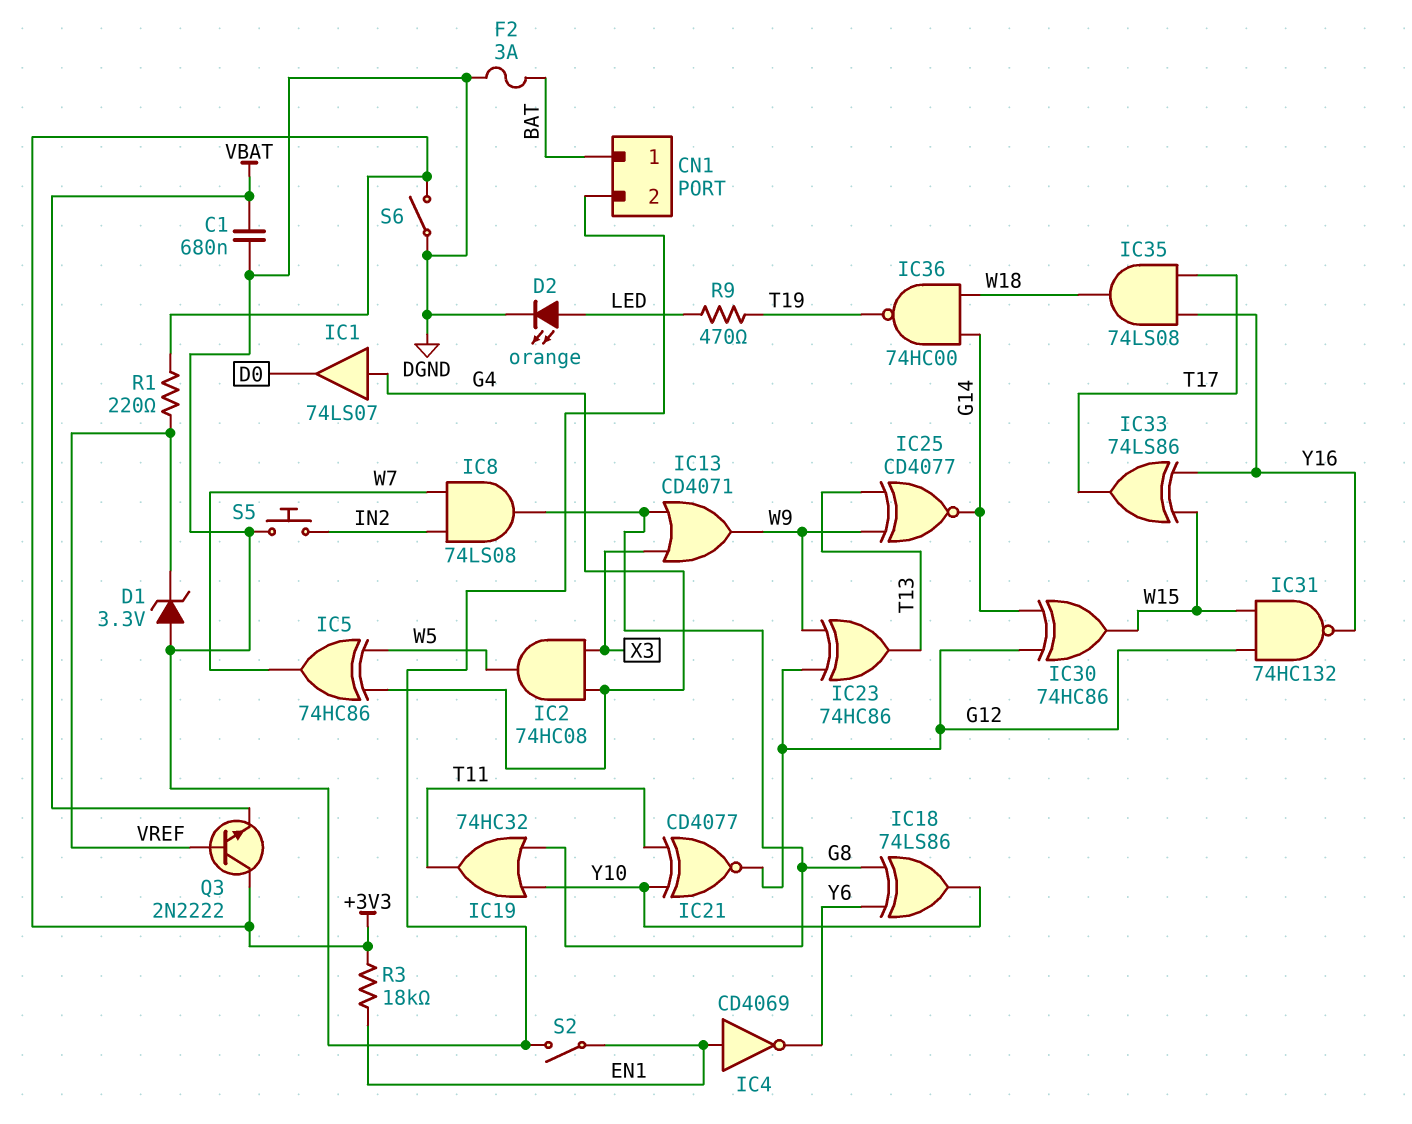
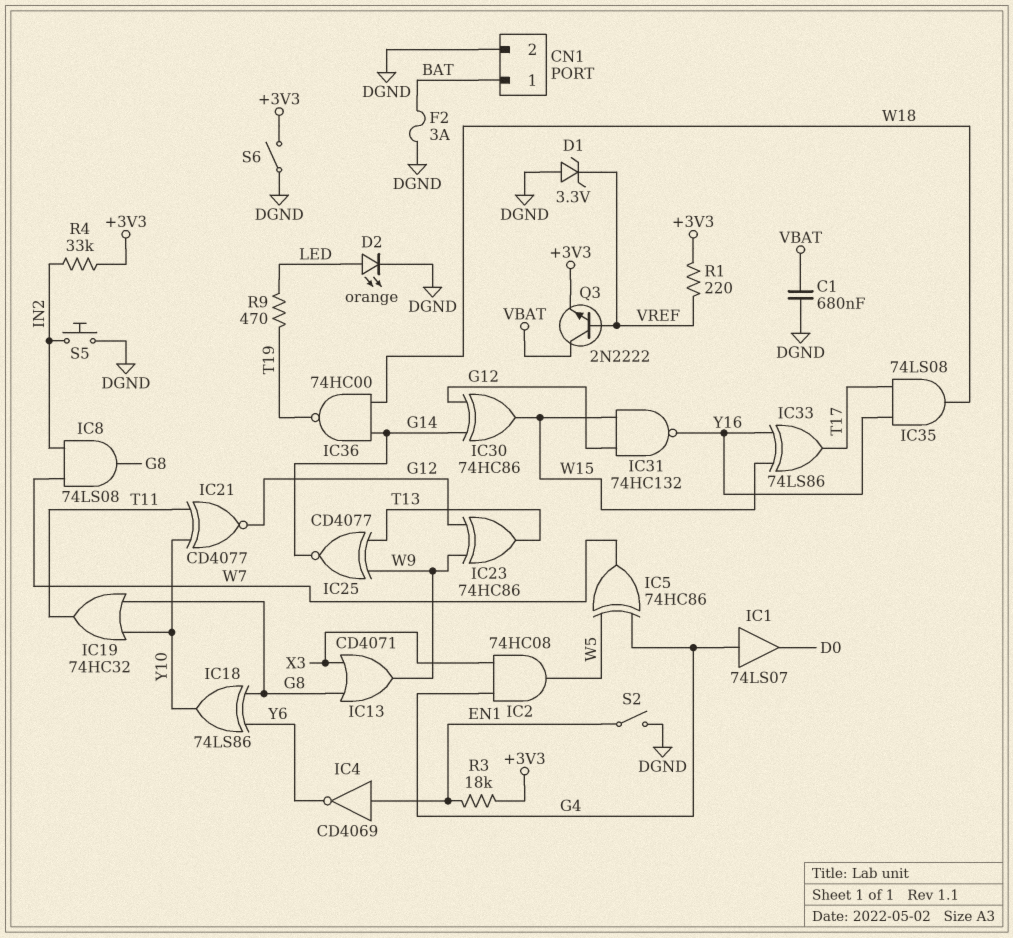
Q3: NPN 2N2222 (B VREF, C +3V3, E VBAT) -> NPN 2N2222 (B VREF, C VBAT, E +3V3)
R4: none -> 33k (+3V3, IN2)

